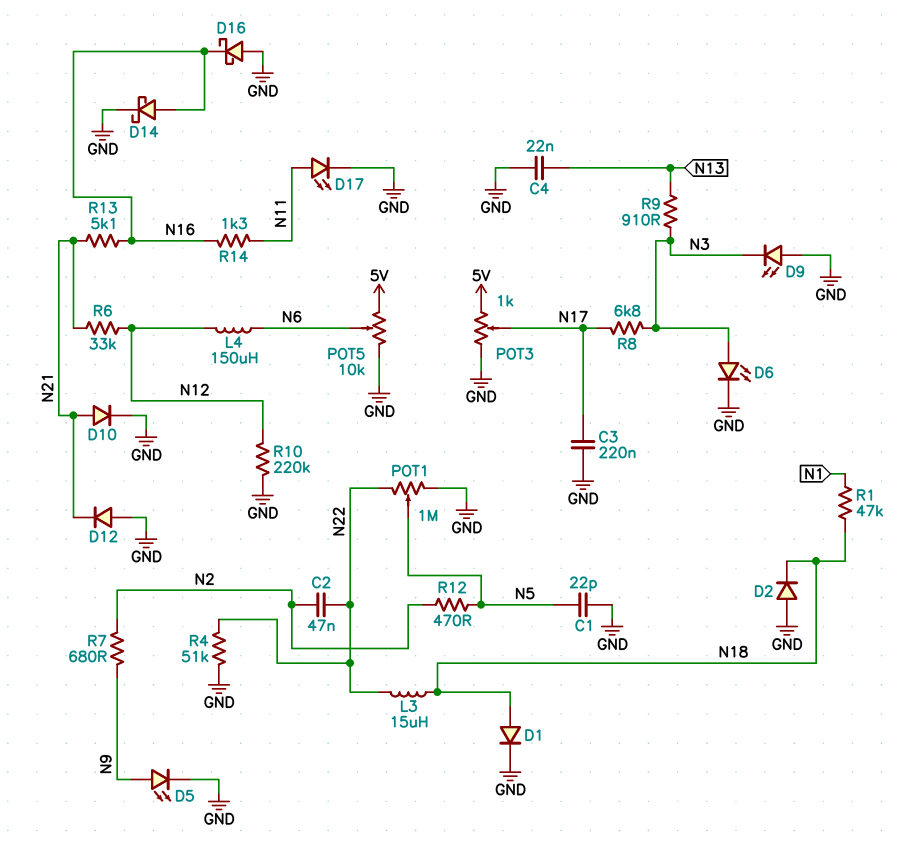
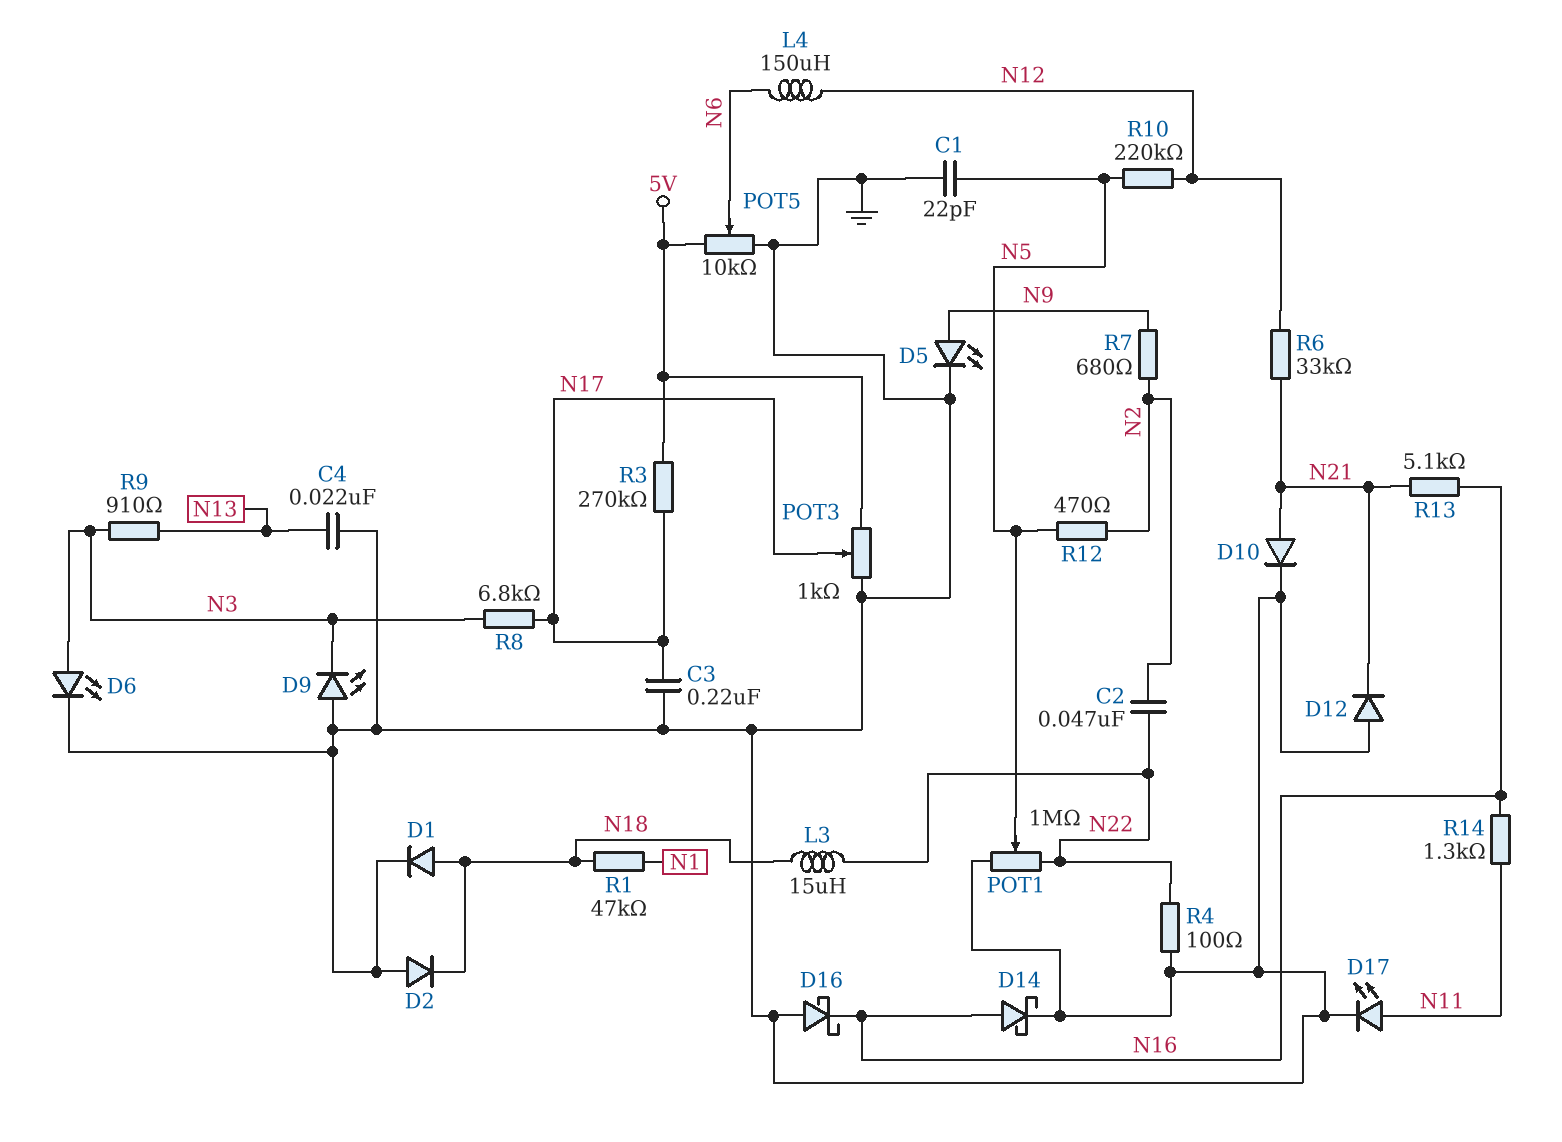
R3: none -> 270k (5V, N17)
R4: 51k (GND, N22) -> 100 (GND, N22)
R10: 220k (GND, N12) -> 220k (N5, N12)

